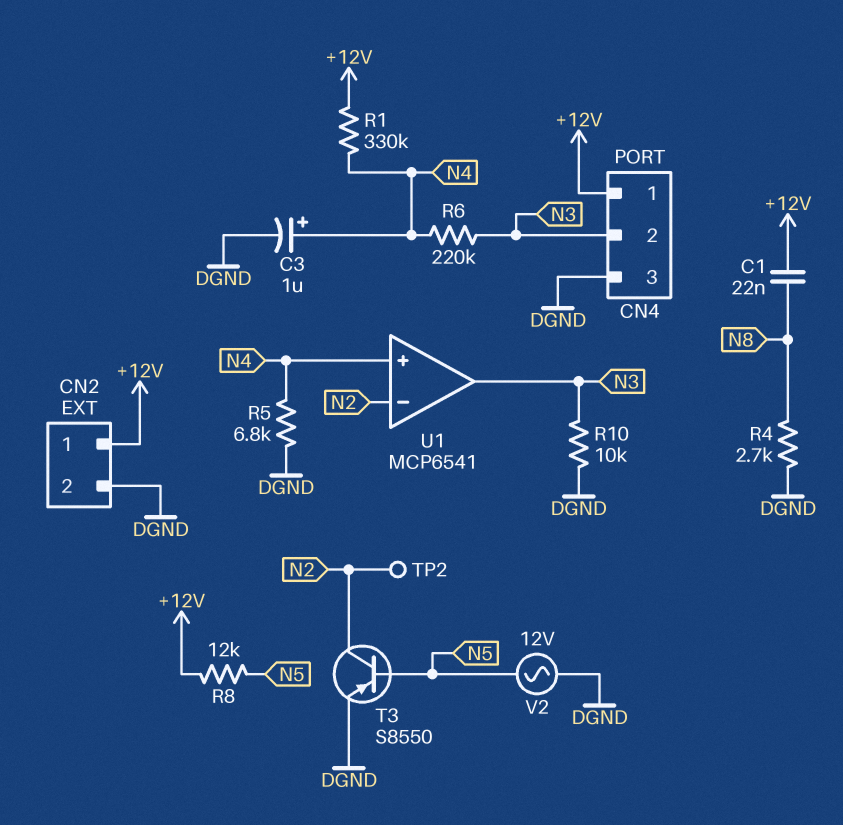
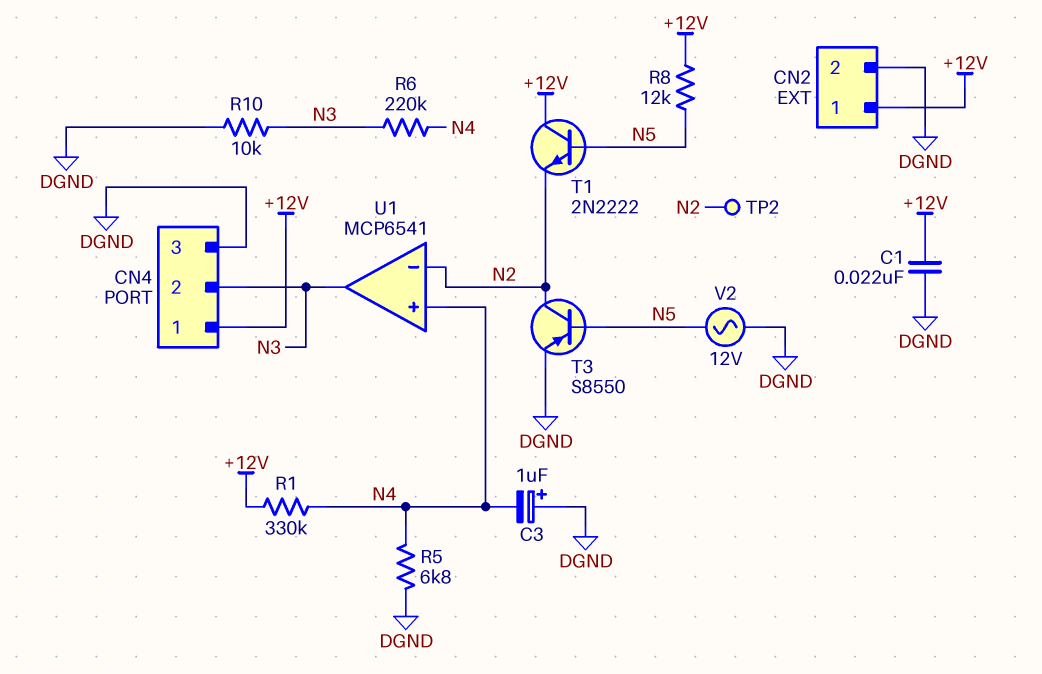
C1: 22nF (+12V, N8) -> 22nF (+12V, DGND)
C3: 1uF (plus N4, minus DGND) -> 1uF (plus DGND, minus N4)
R4: 2.7k (DGND, N8) -> none
T1: none -> NPN 2N2222 (B N5, C +12V, E N2)

